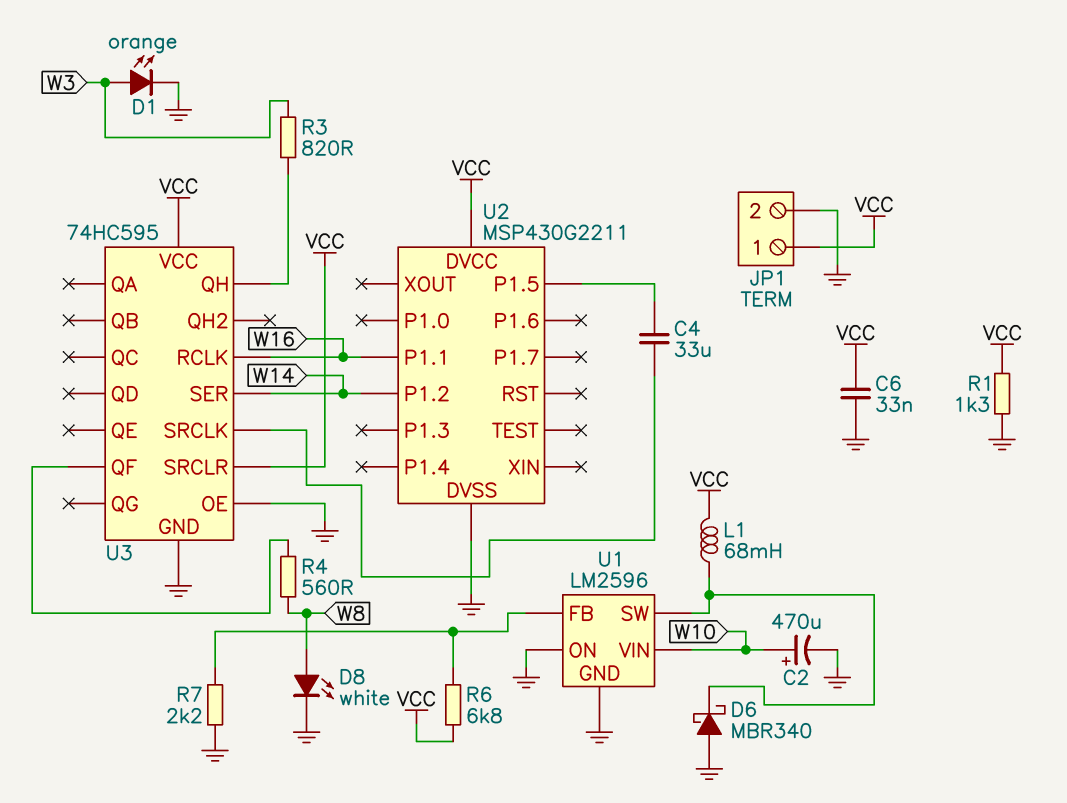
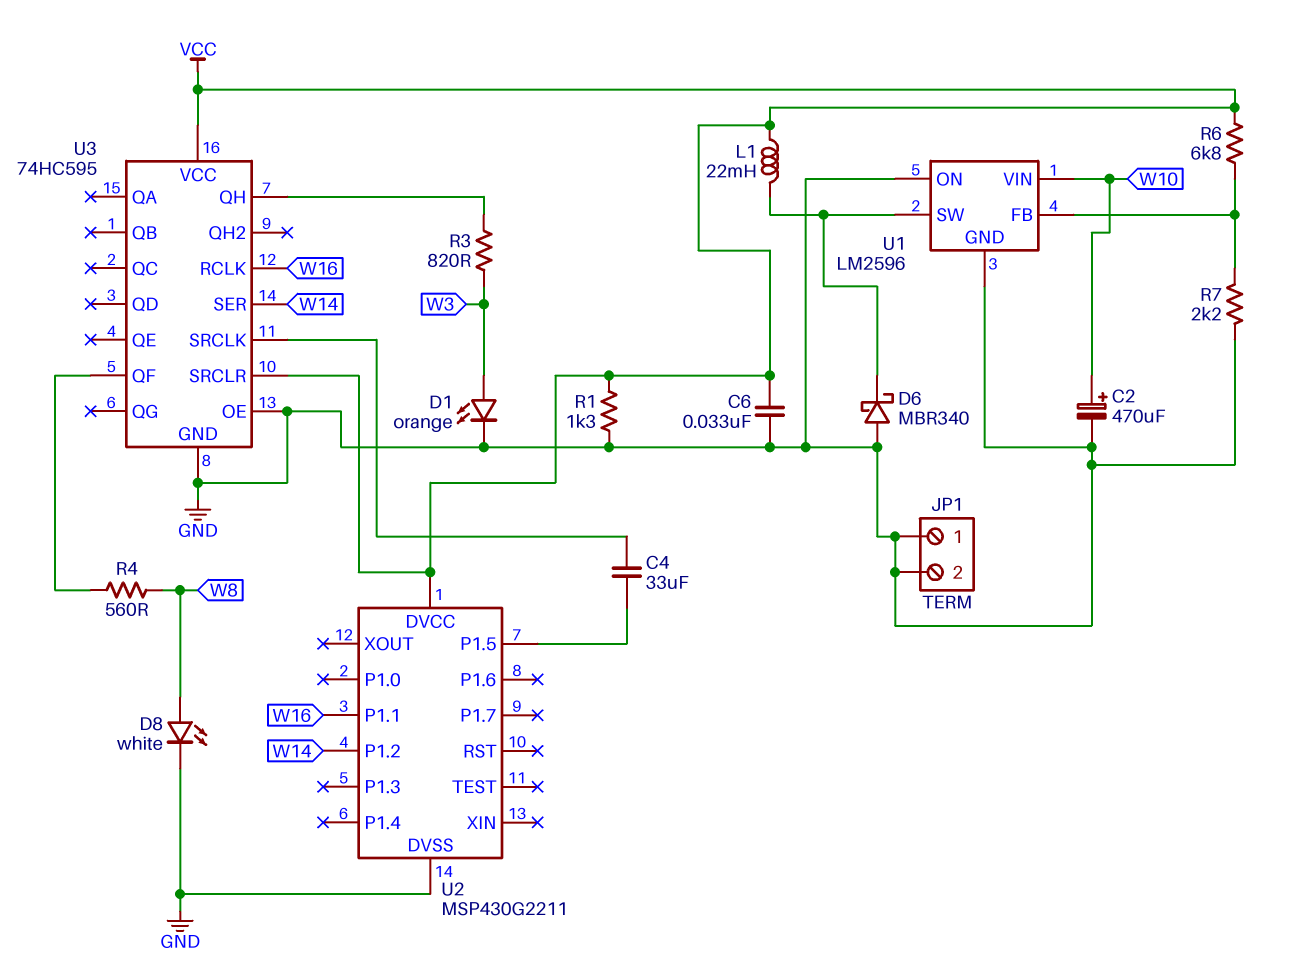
JP1 pin 1: VCC -> GND
L1: 68mH (U1/SW, VCC) -> 22mH (U1/SW, VCC)

